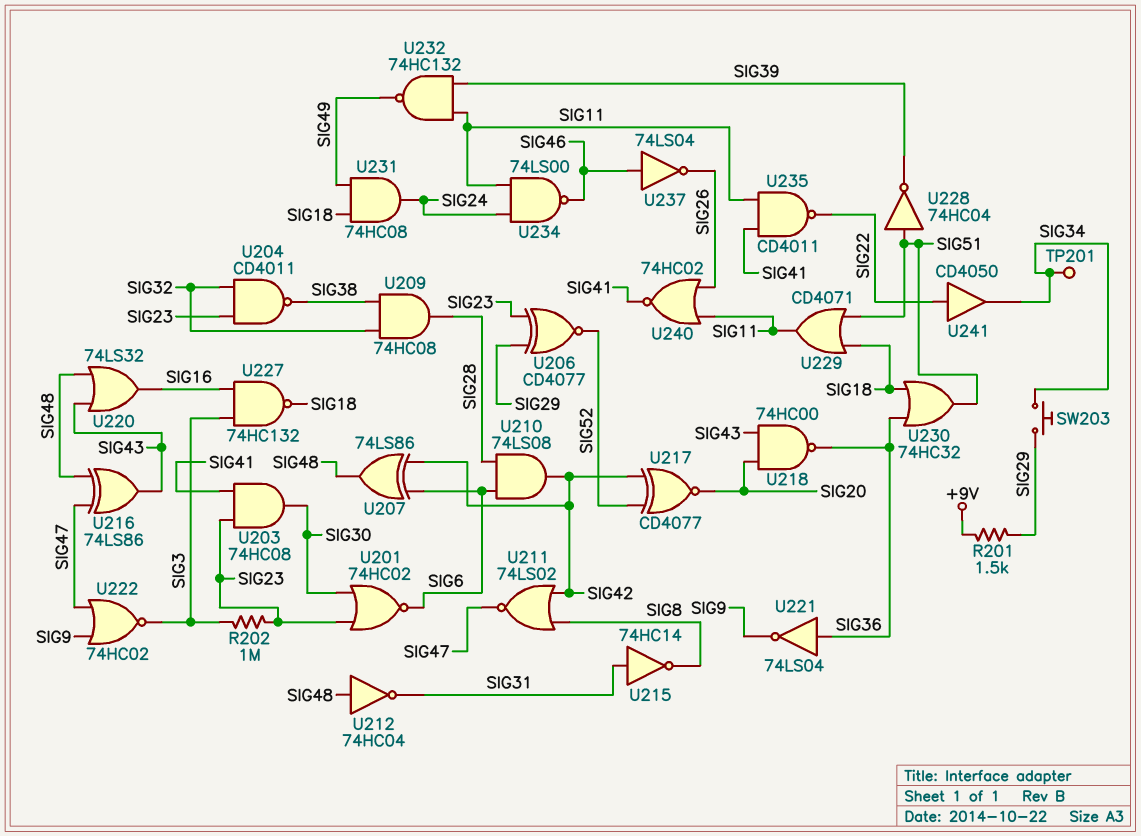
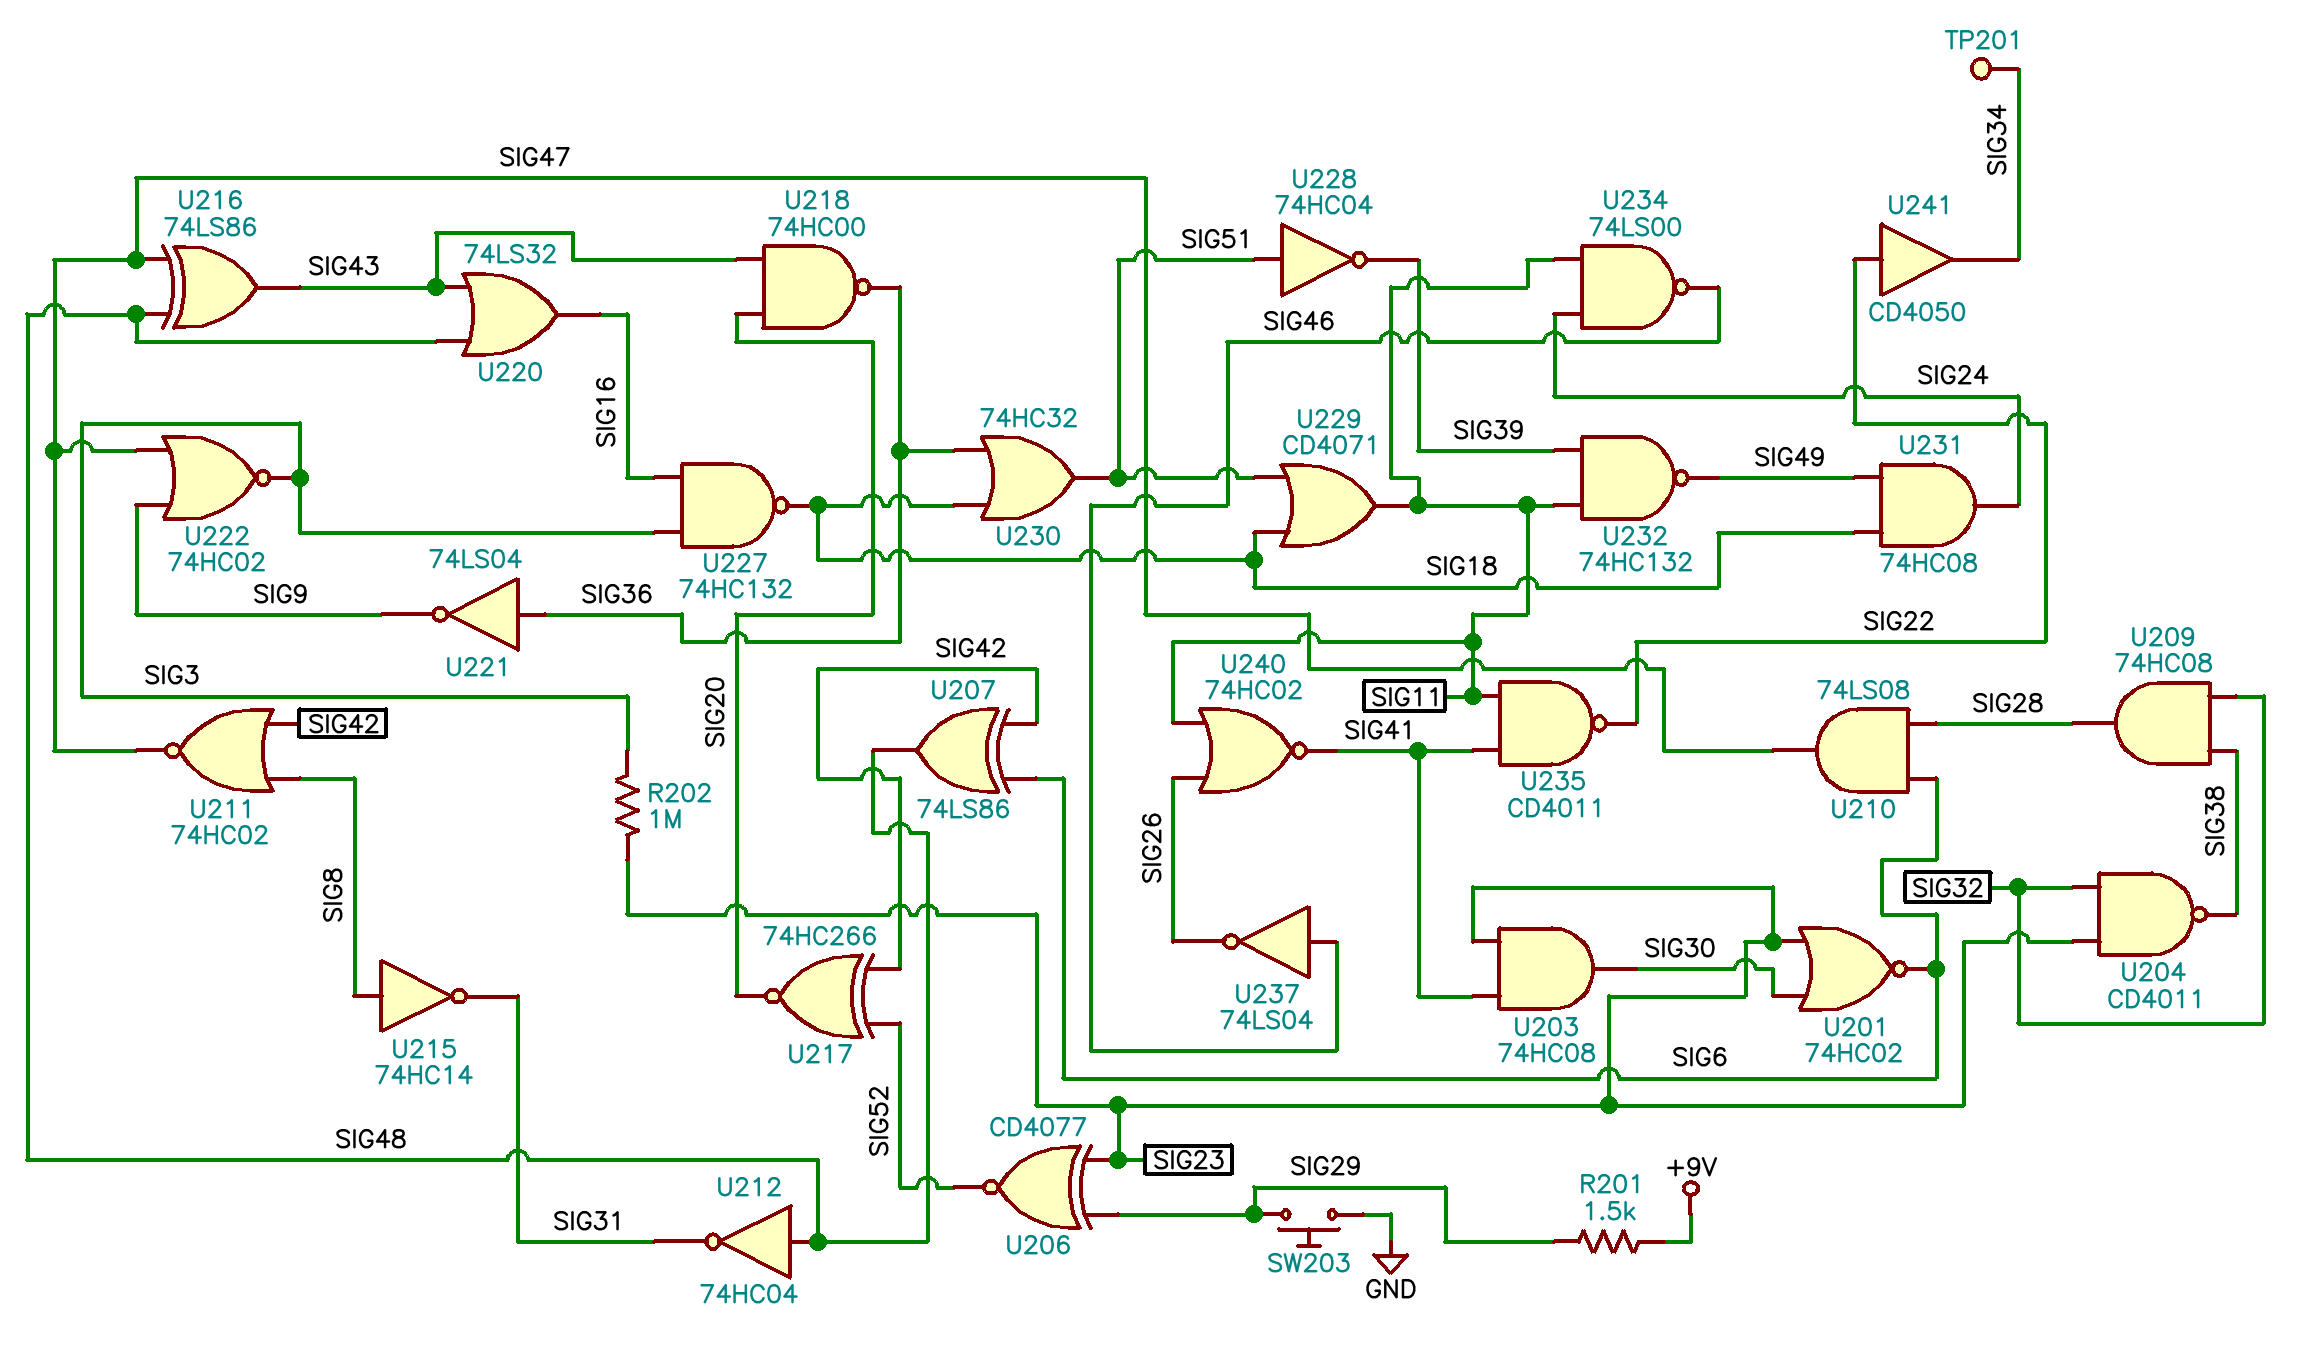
SW203: button (SIG29, SIG34) -> button (GND, SIG29)
U210: AND 74LS08 (in SIG6, in SIG28, out SIG42) -> AND 74LS08 (in SIG6, in SIG28, out SIG47)
U211: NOR 74LS02 (in SIG8, in SIG42, out SIG47) -> NOR 74HC02 (in SIG8, in SIG42, out SIG47)
U215: NOT 74HC14 (in SIG31, out SIG8) -> NOT 74HC14 (in SIG8, out SIG31)
U217: XNOR CD4077 (in SIG42, in SIG52, out SIG20) -> XNOR 74HC266 (in SIG42, in SIG52, out SIG20)

